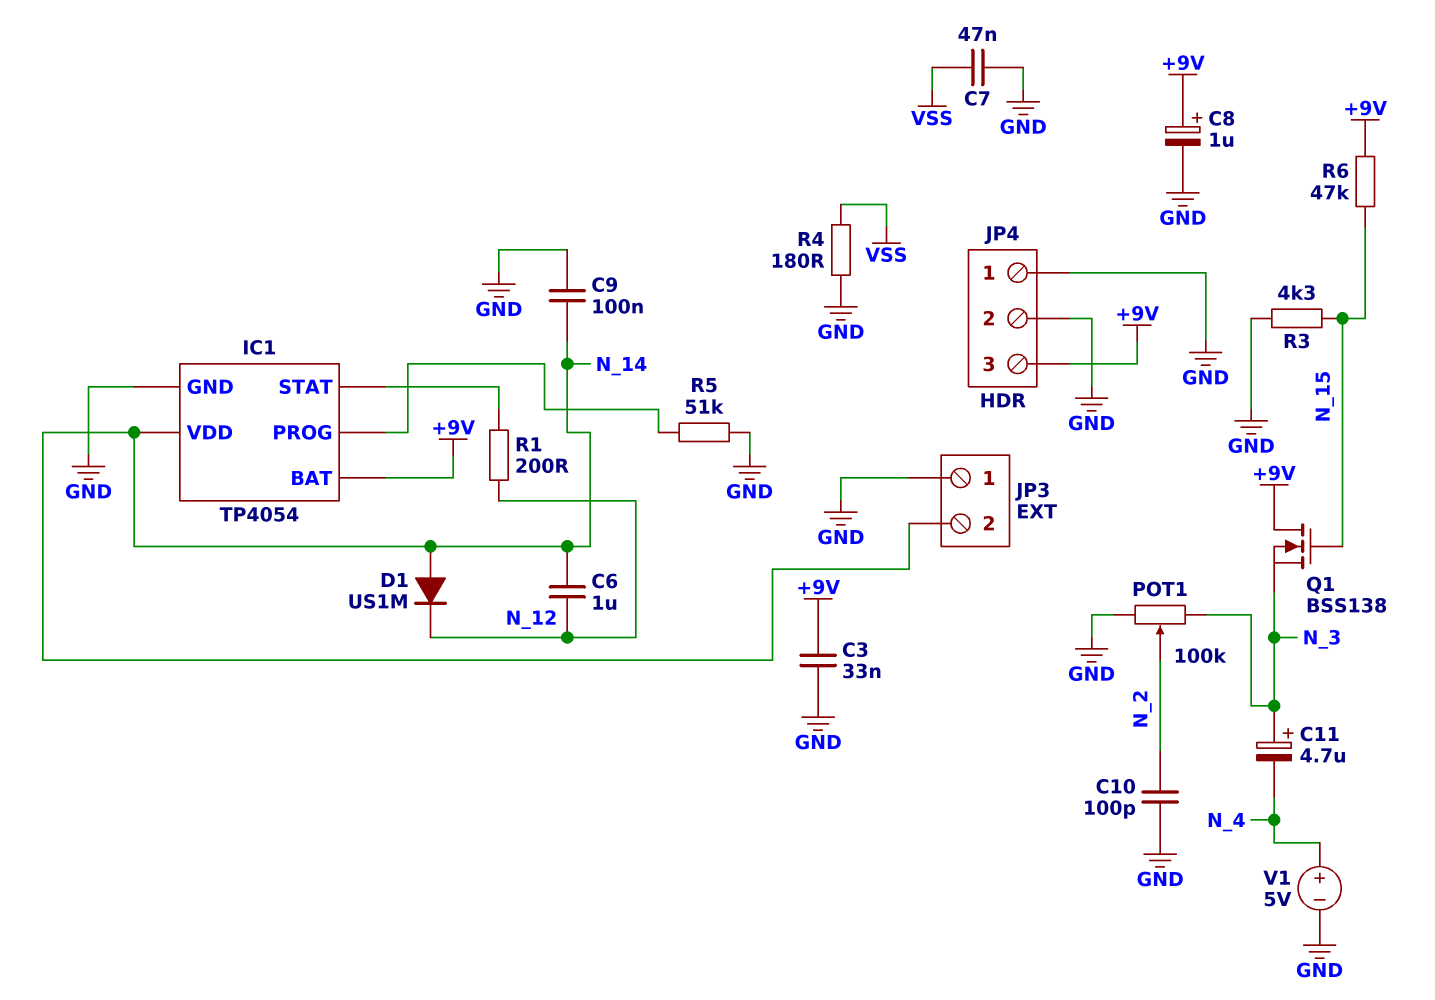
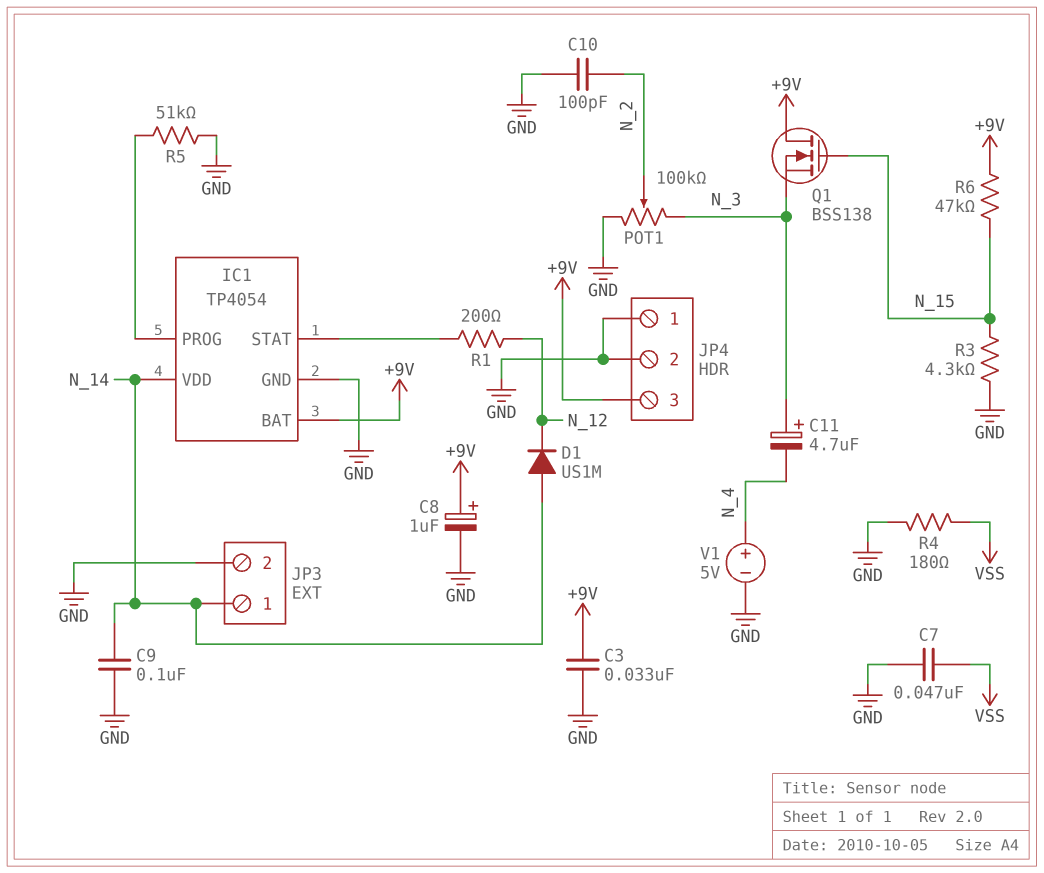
C6: 1uF (N_12, N_14) -> none
JP3 pin 1: GND -> N_14
JP3 pin 2: N_14 -> GND

